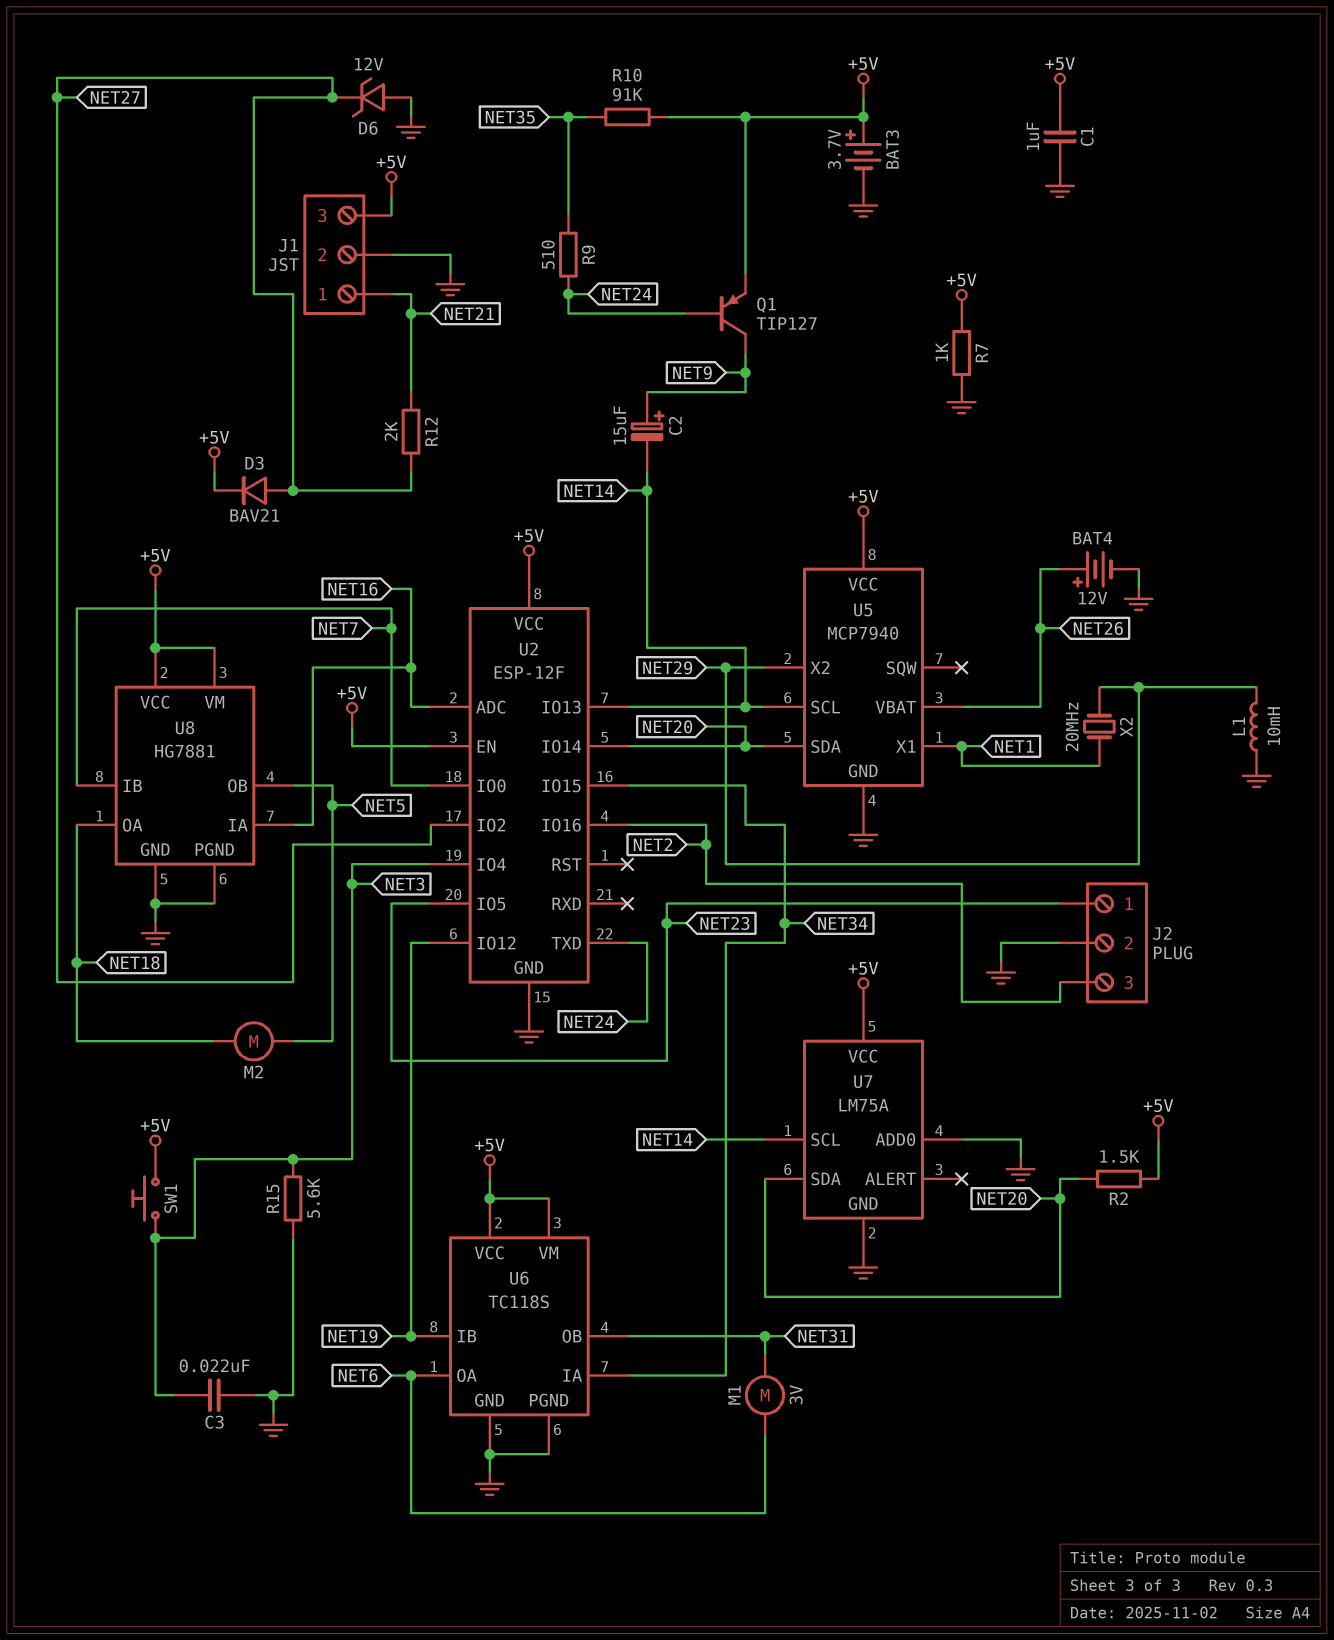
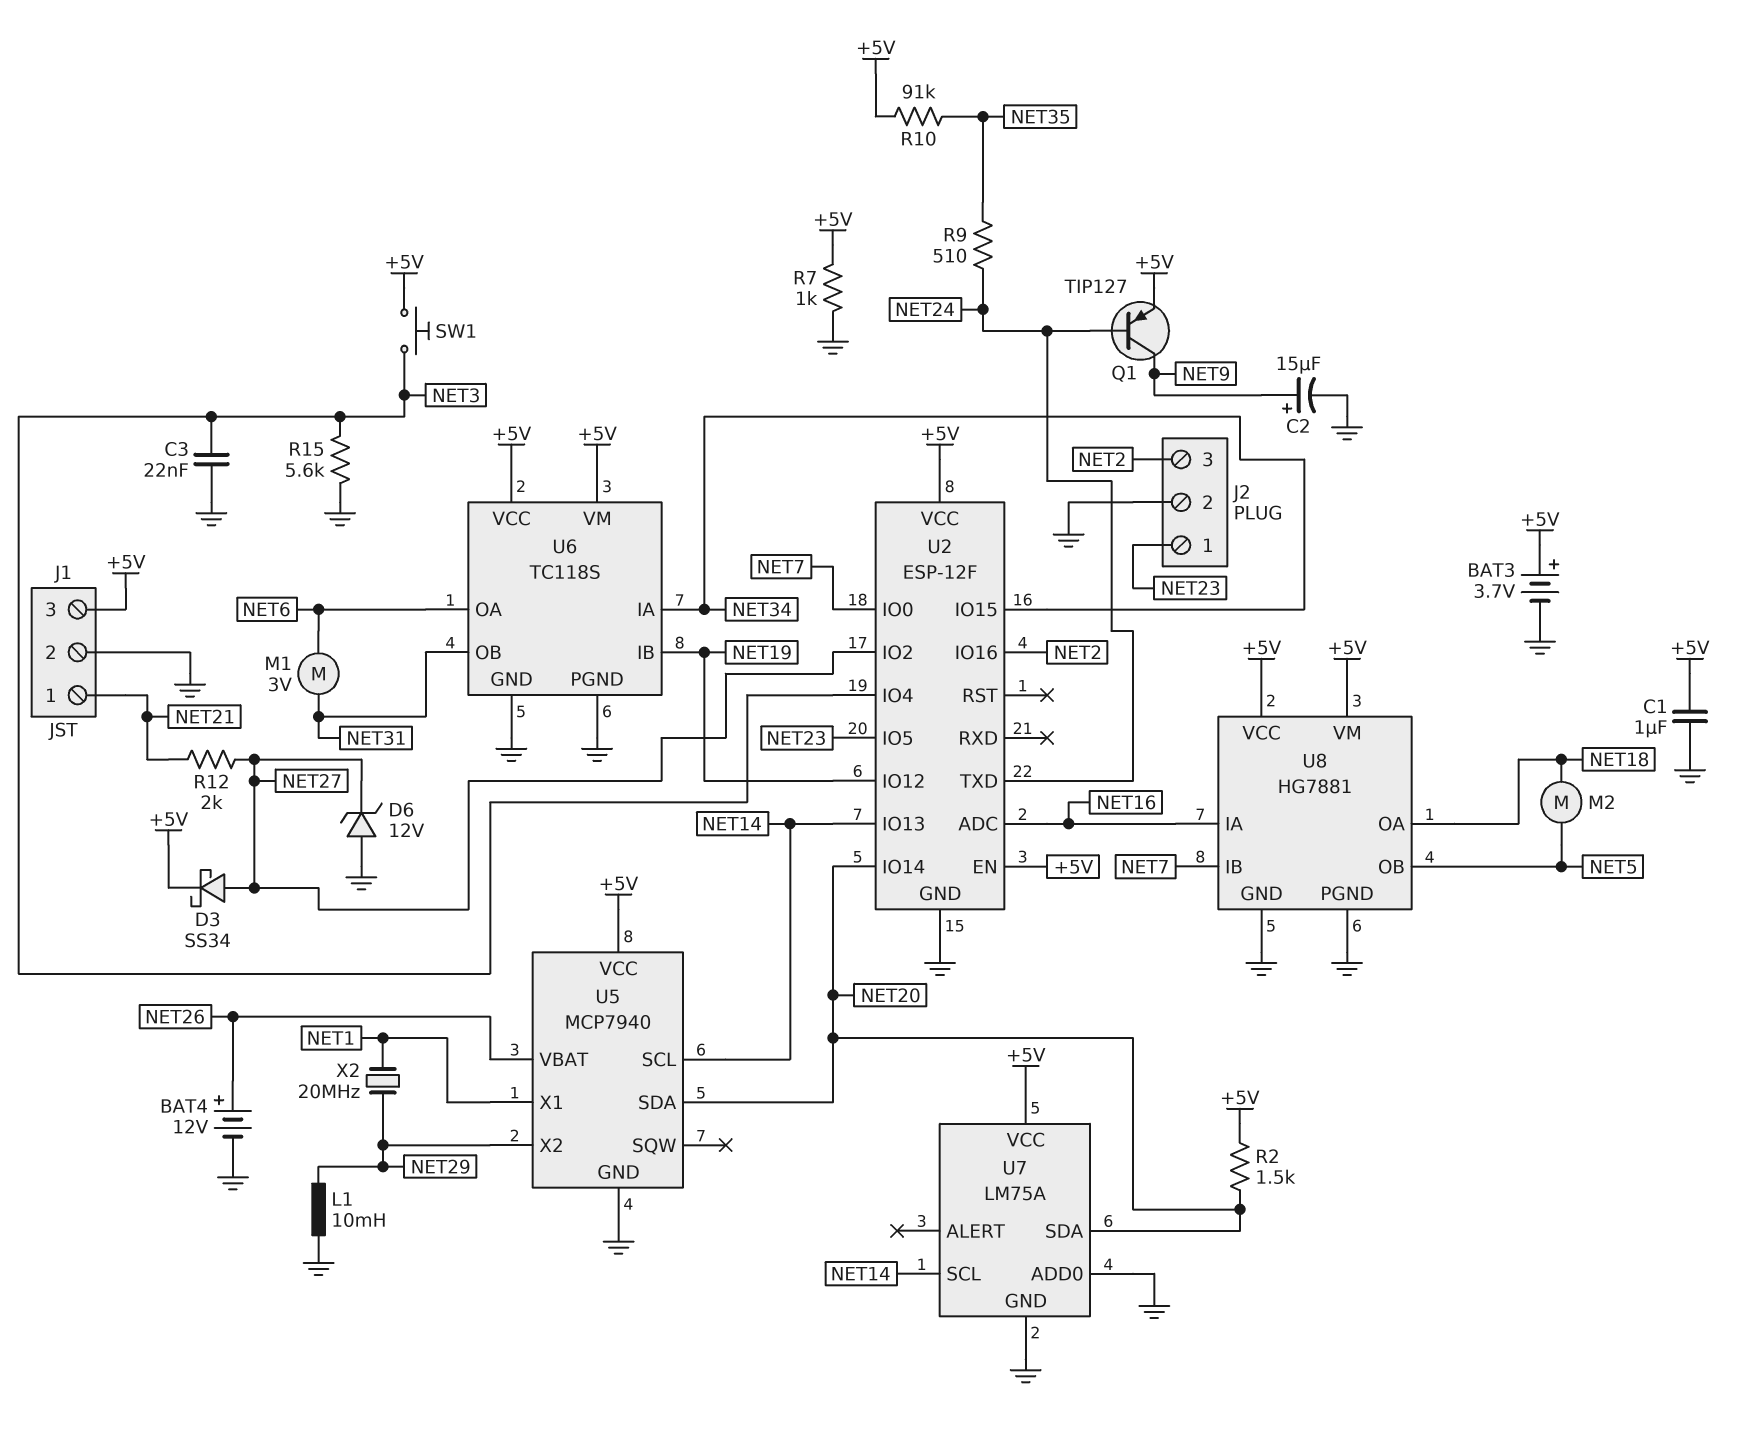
C2: 15uF (plus NET9, minus NET14) -> 15uF (plus NET9, minus GND)
D3: diode BAV21 (A NET27, K +5V) -> schottky SS34 (A NET27, K +5V)

